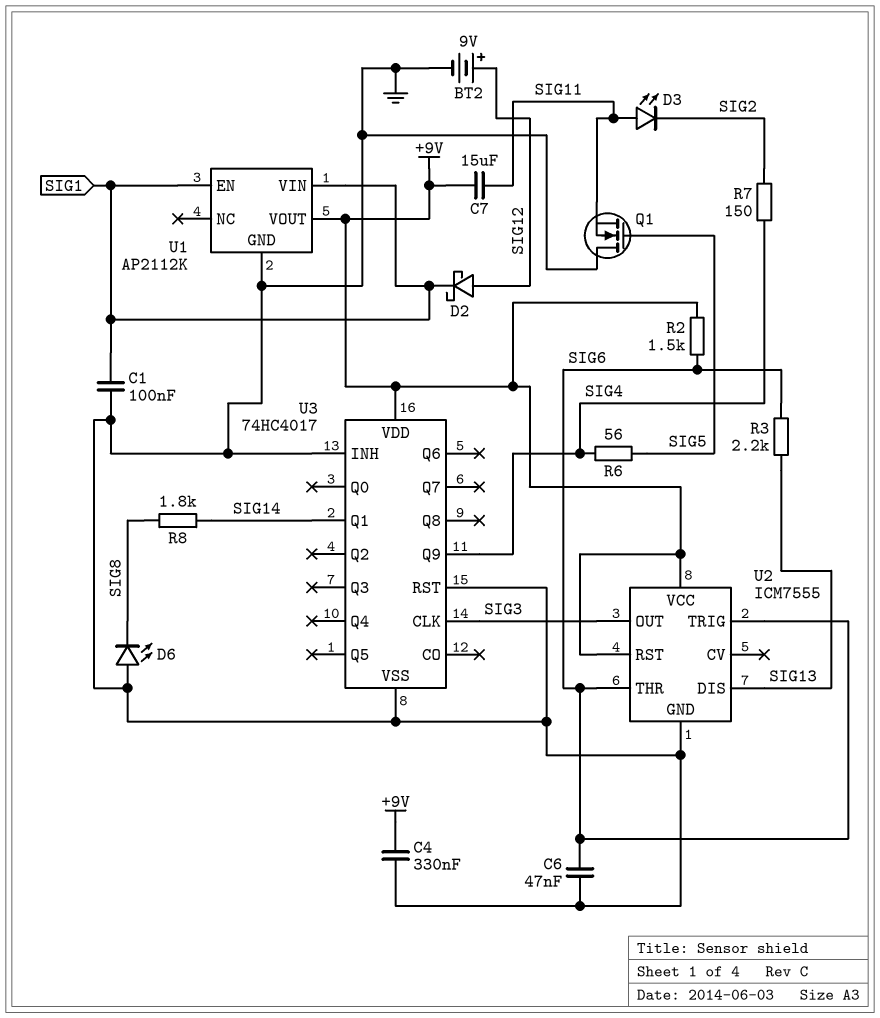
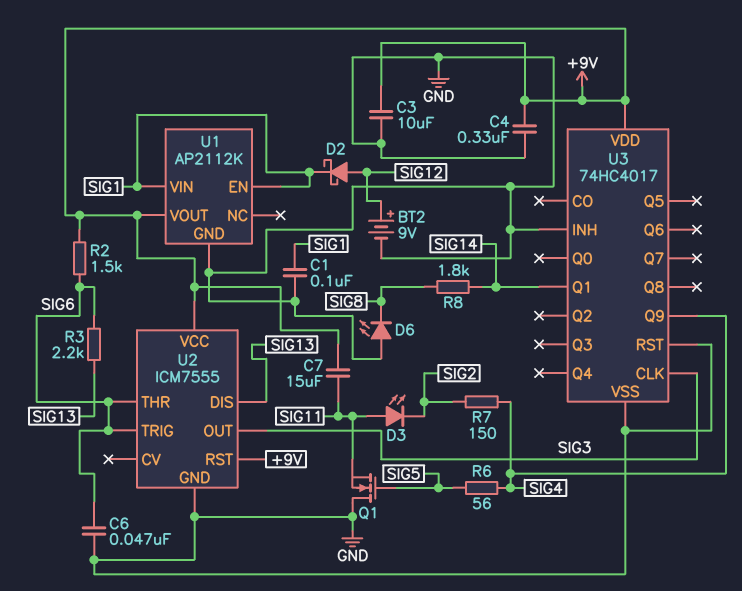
C3: none -> 10uF (+9V, GND)

